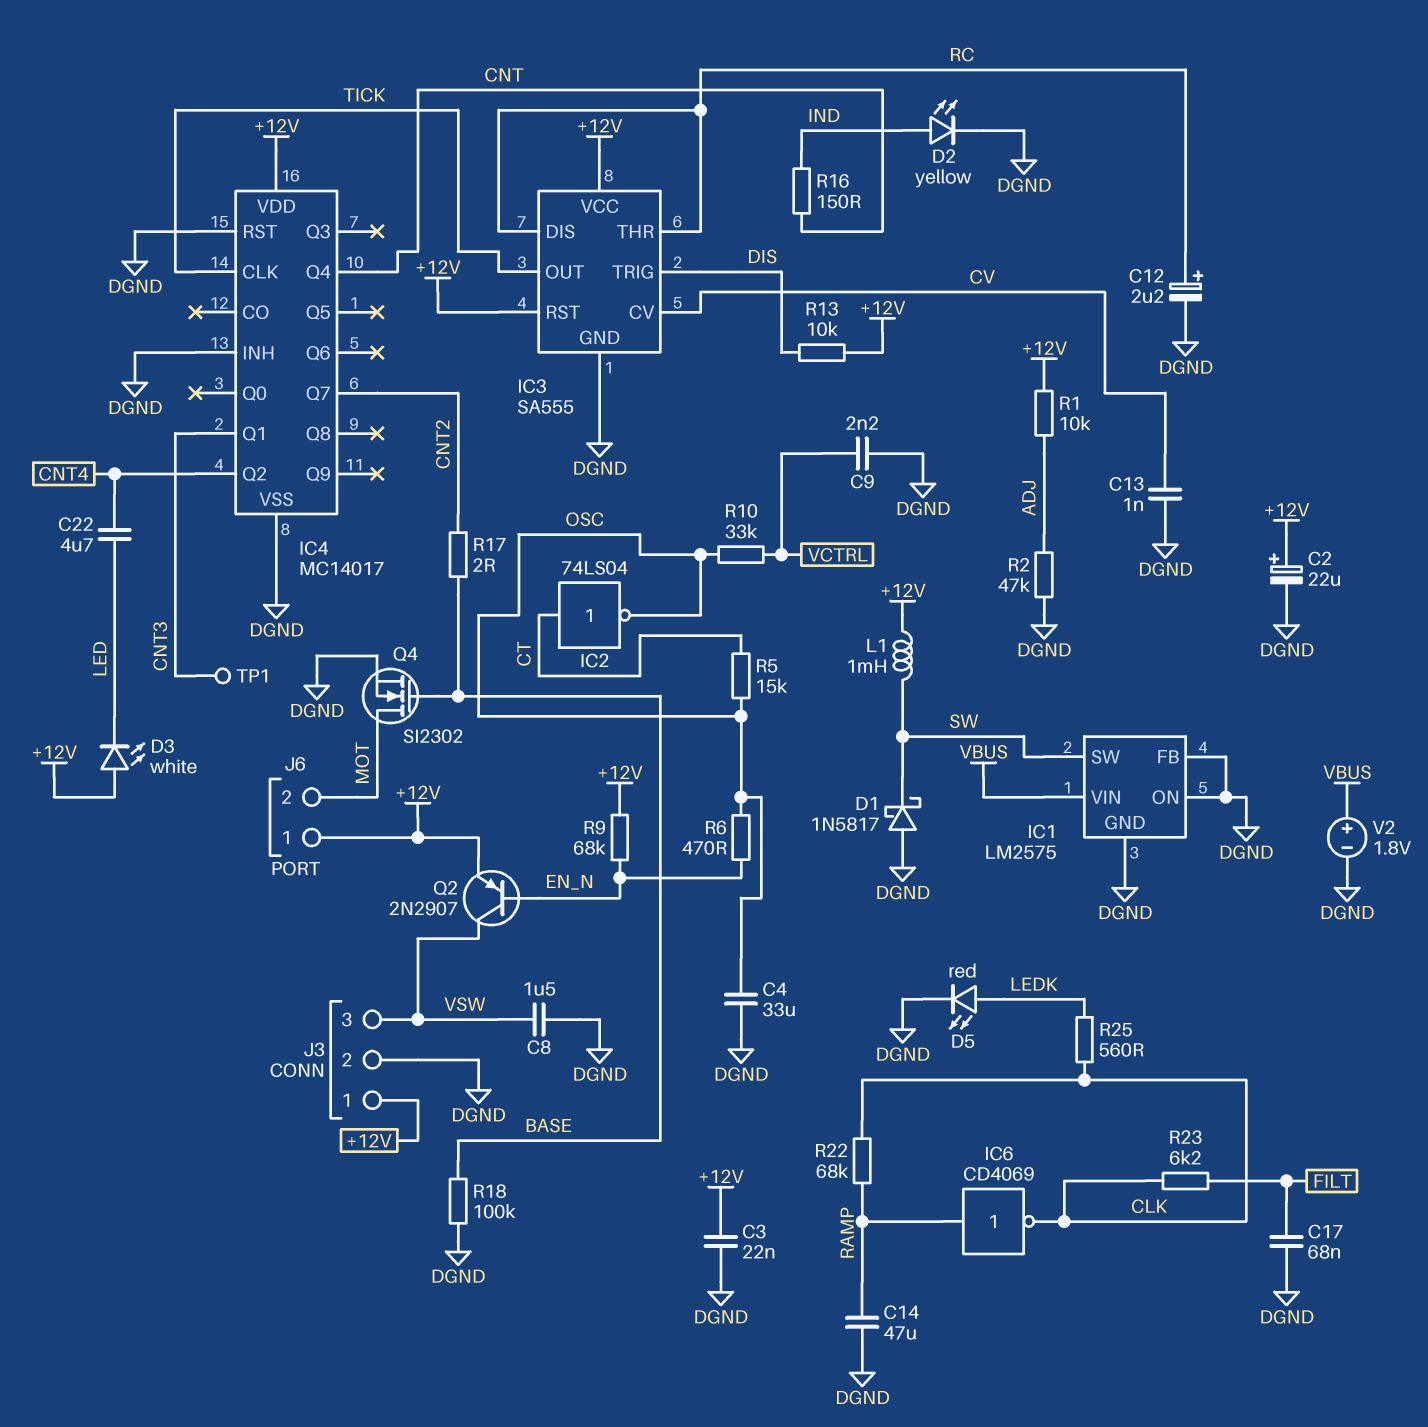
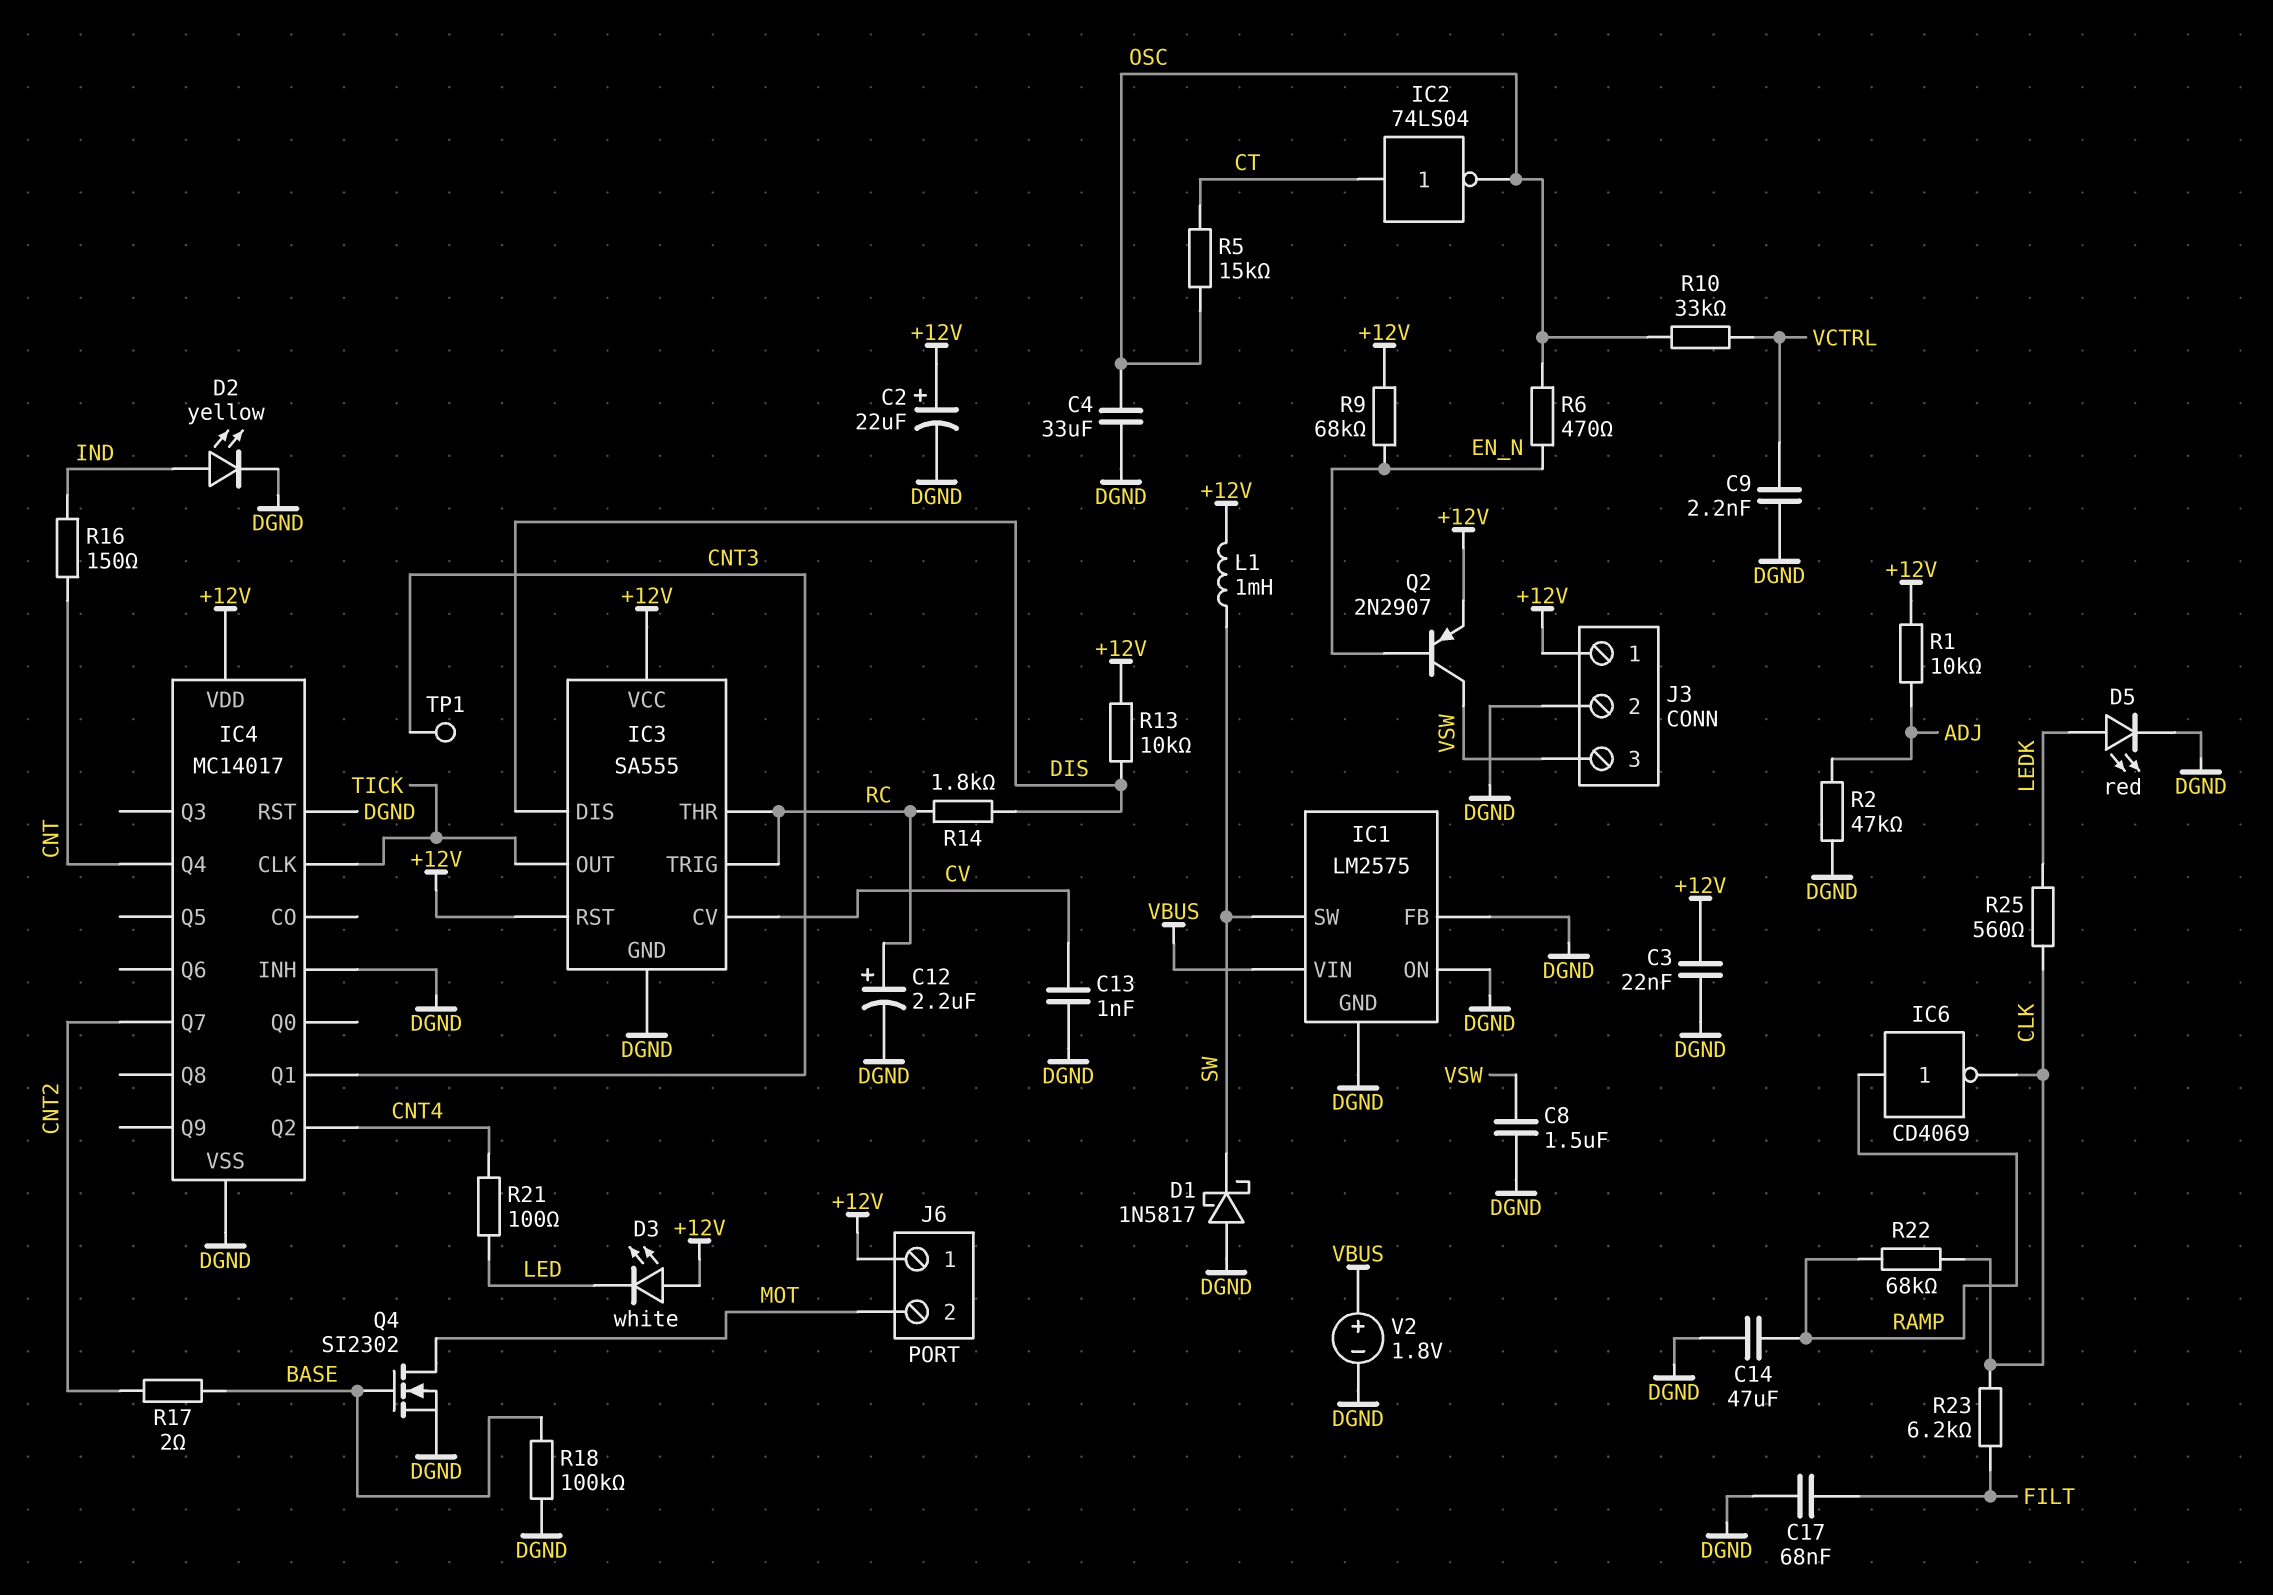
C22: 4.7uF (CNT4, LED) -> none
IC3 pin DIS: RC -> DIS
IC3 pin TRIG: DIS -> RC
R14: none -> 1.8k (DIS, RC)
R21: none -> 100 (CNT4, LED)

